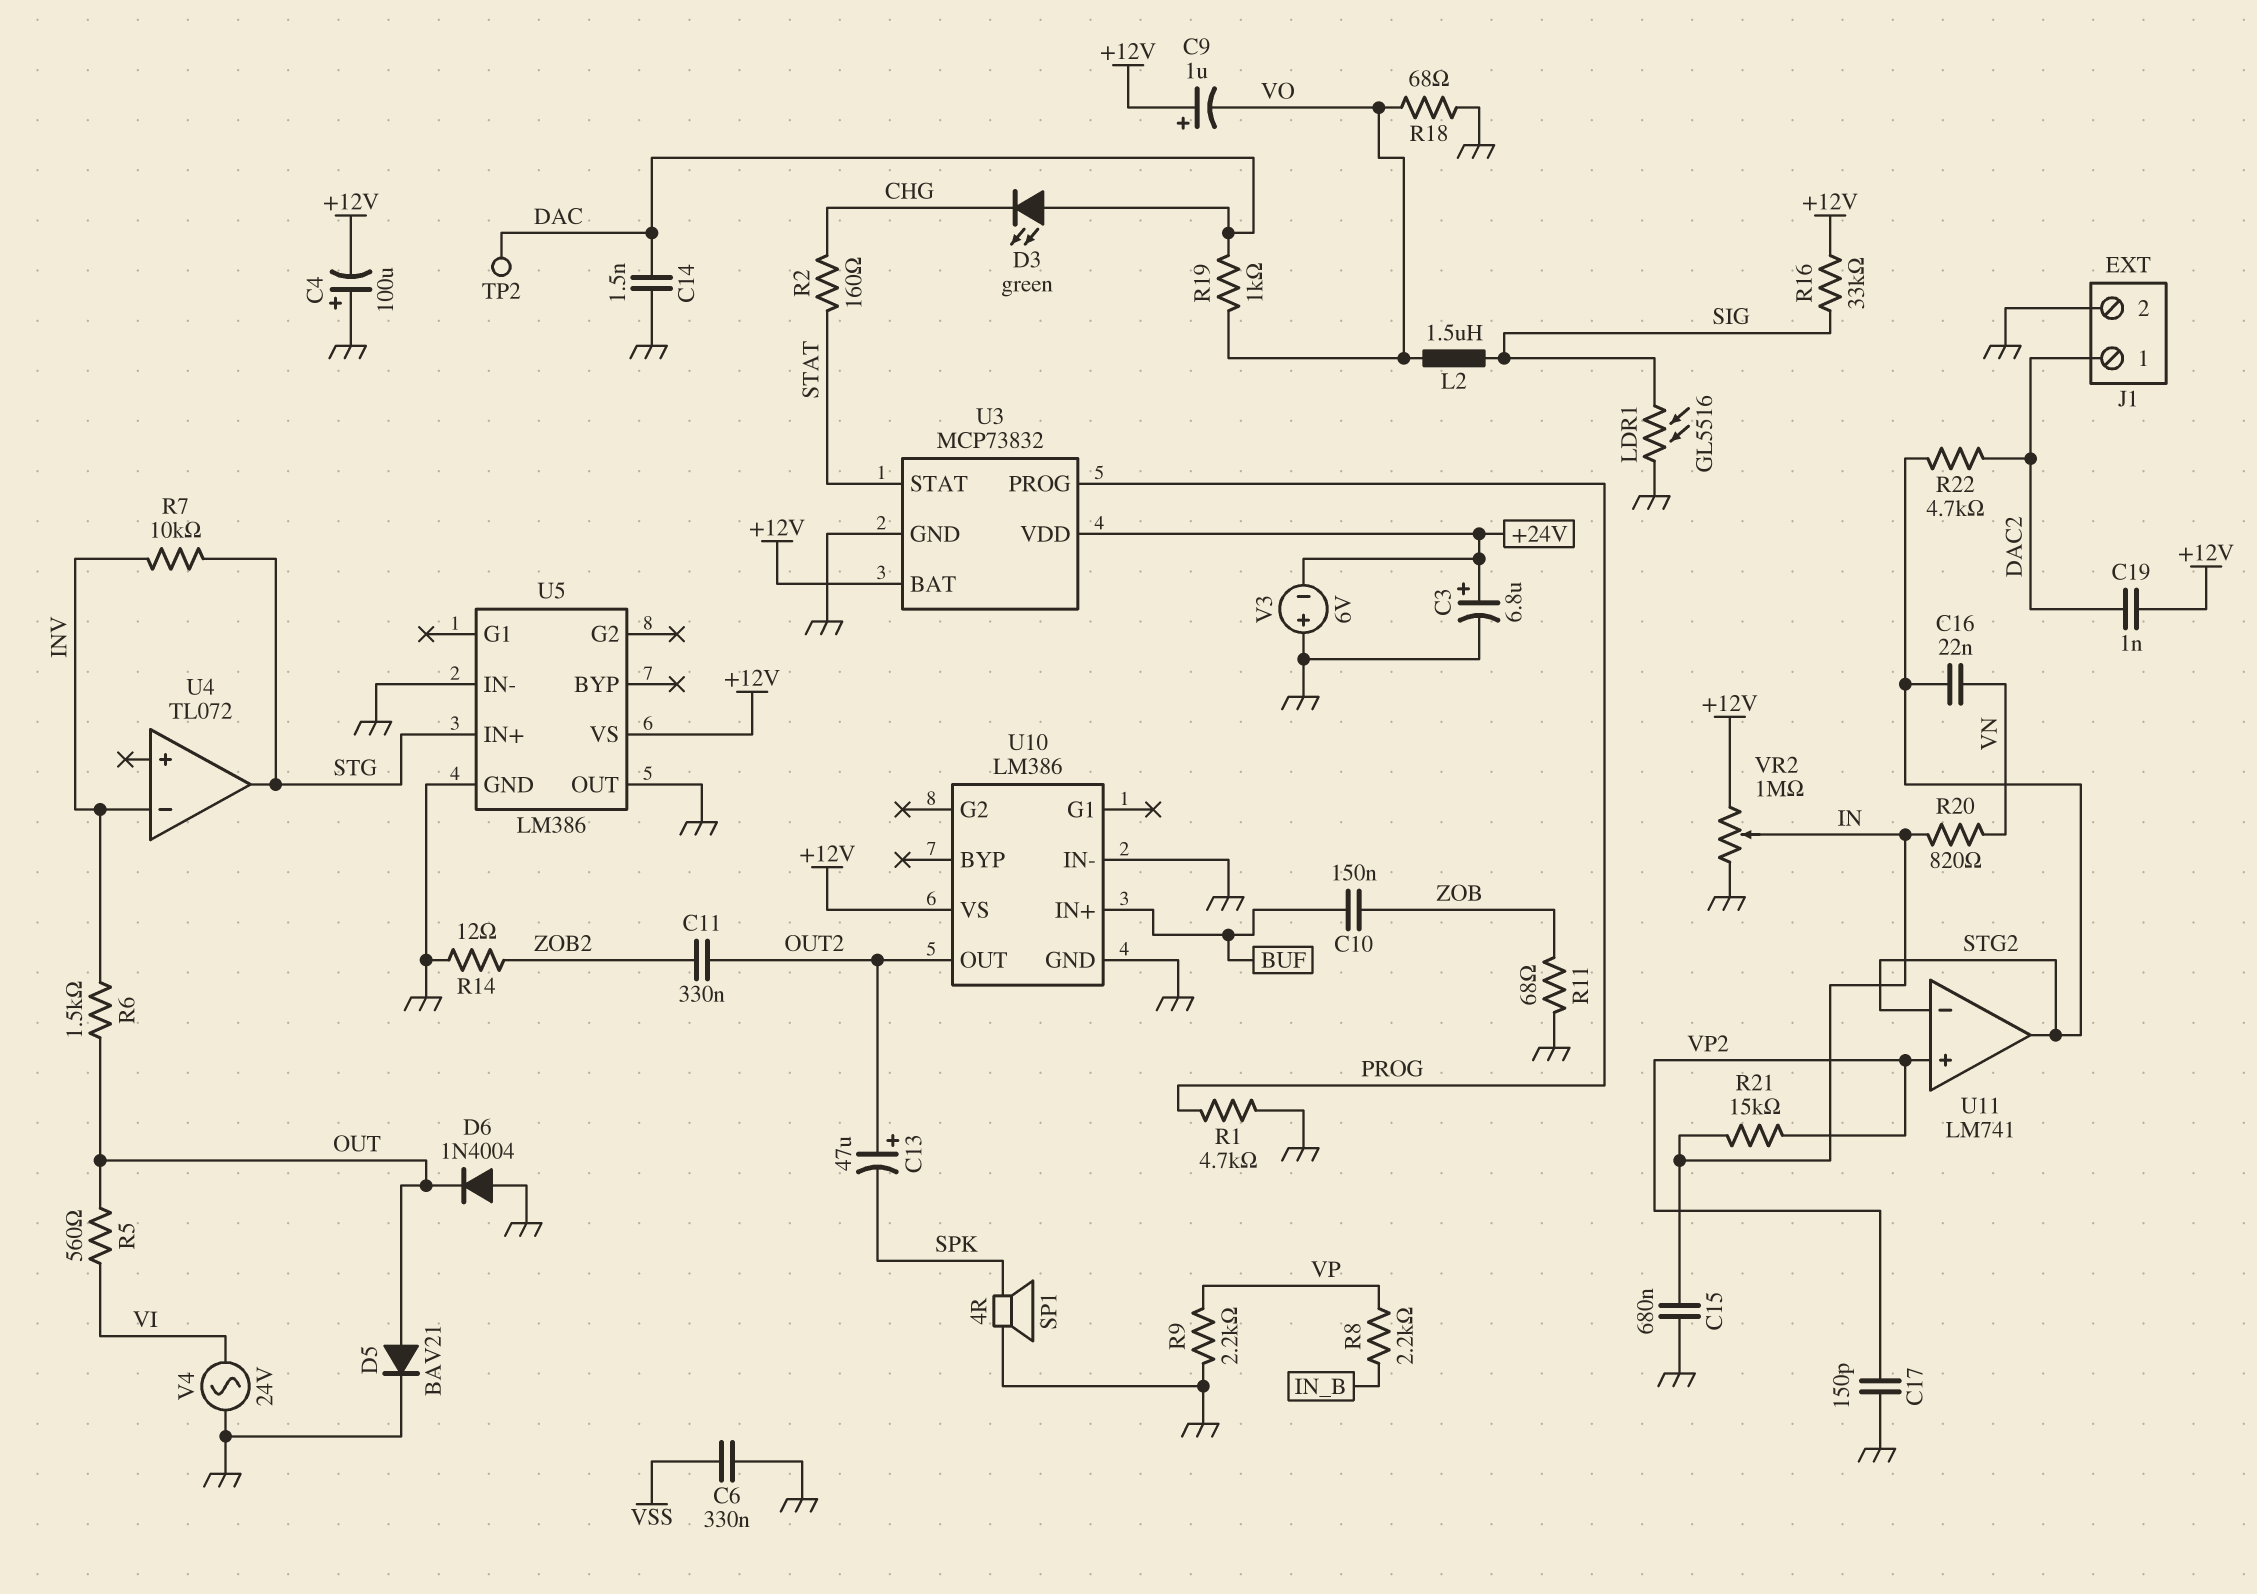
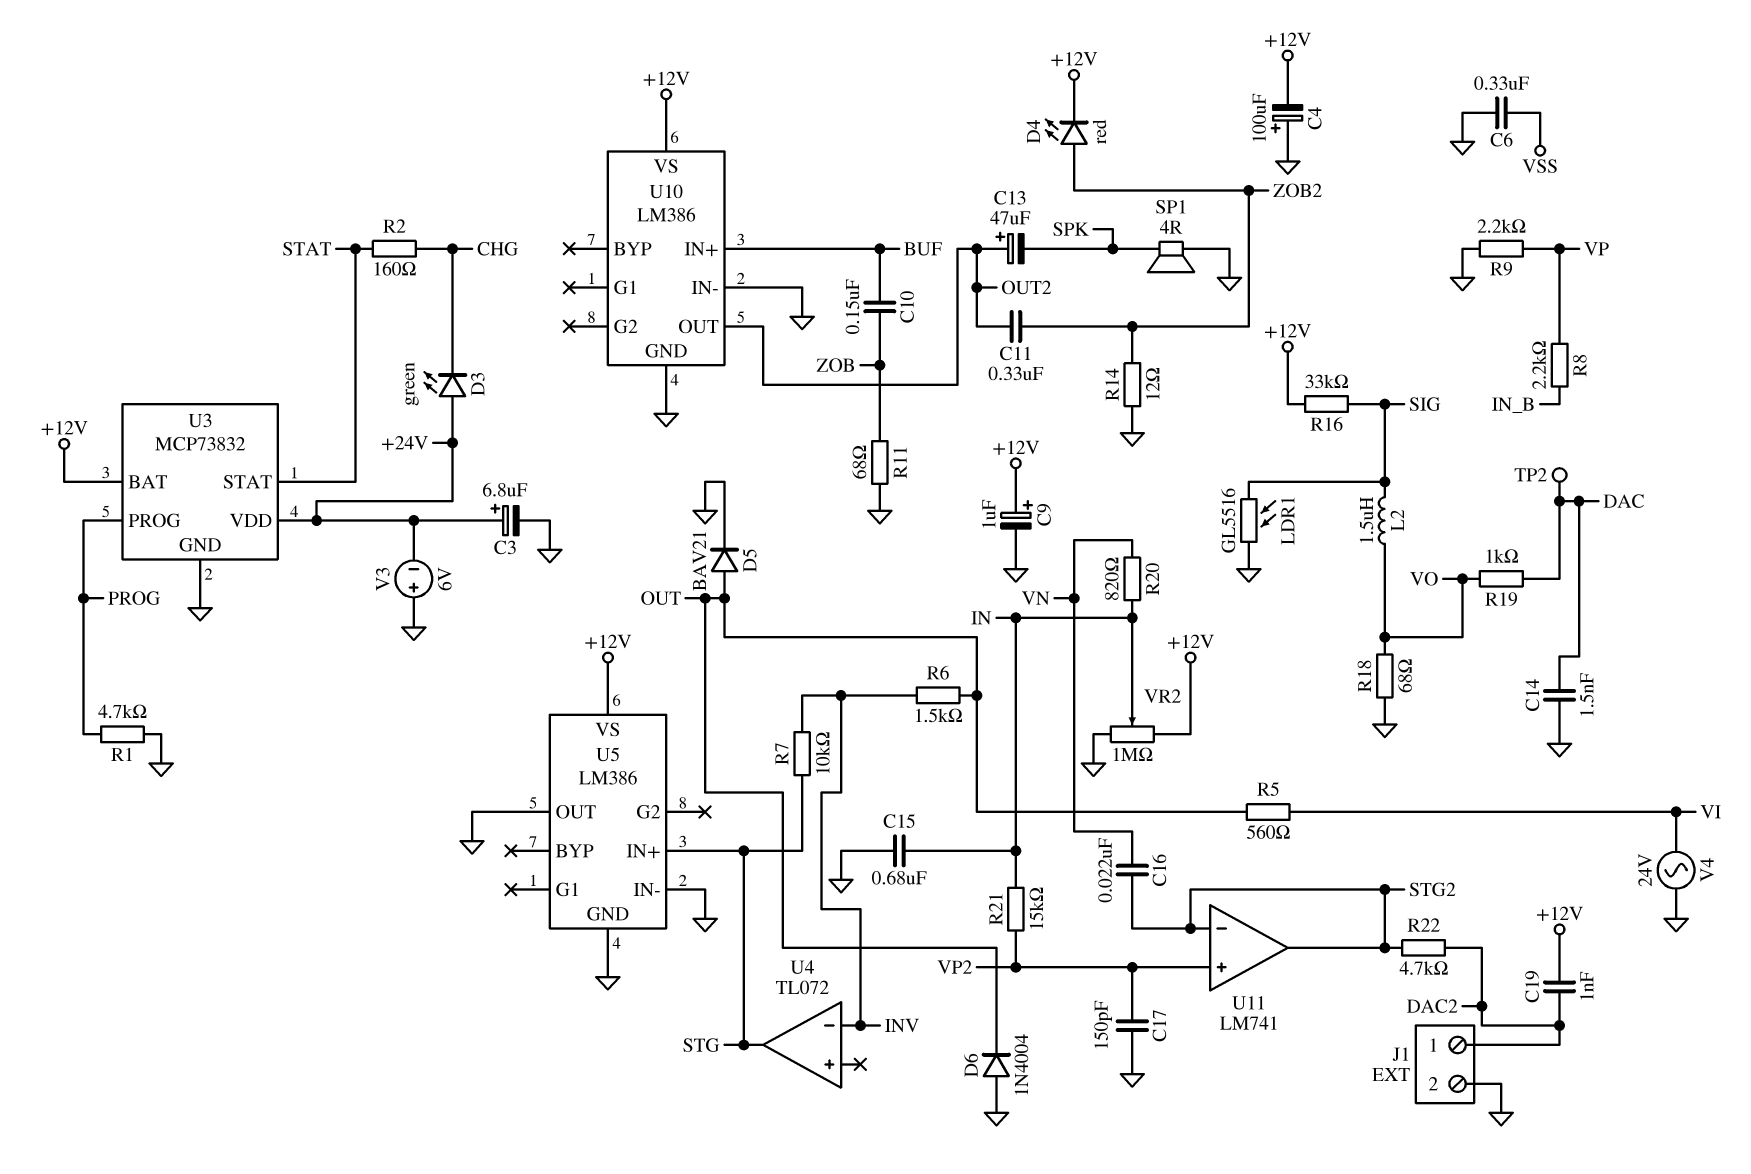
C9: 1uF (plus +12V, minus VO) -> 1uF (plus +12V, minus GND)
D3: LED green (A DAC, K CHG) -> LED green (A +24V, K CHG)
D4: none -> LED red (A ZOB2, K +12V)

